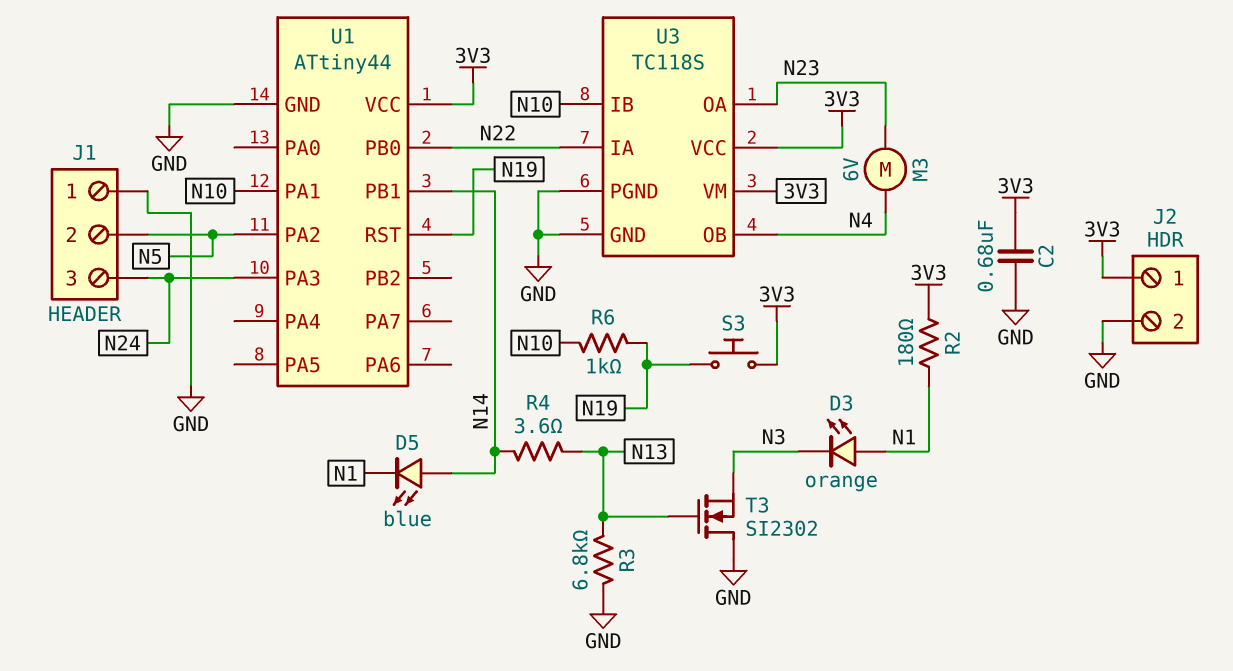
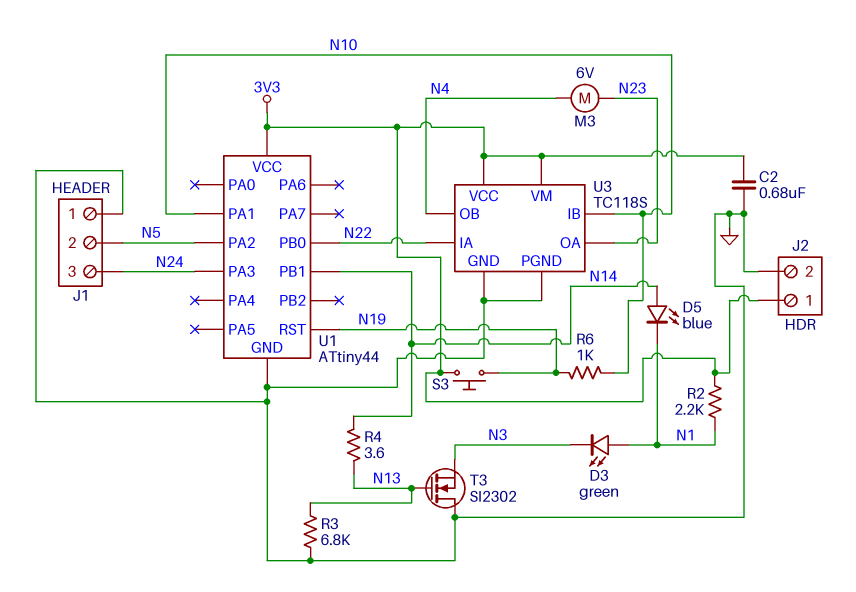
D3: LED orange (A N1, K N3) -> LED green (A N1, K N3)
R2: 180 (3V3, N1) -> 2.2k (3V3, N1)

